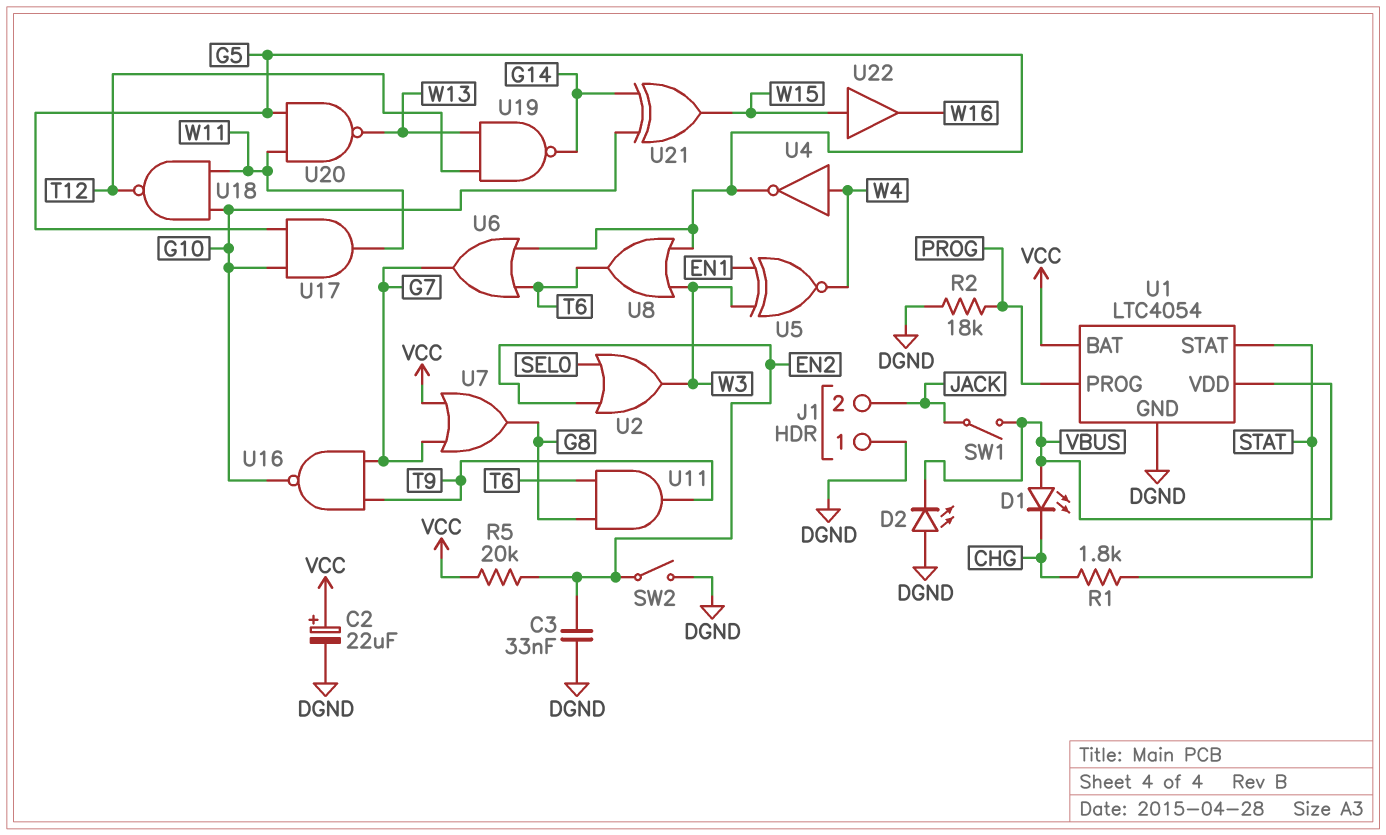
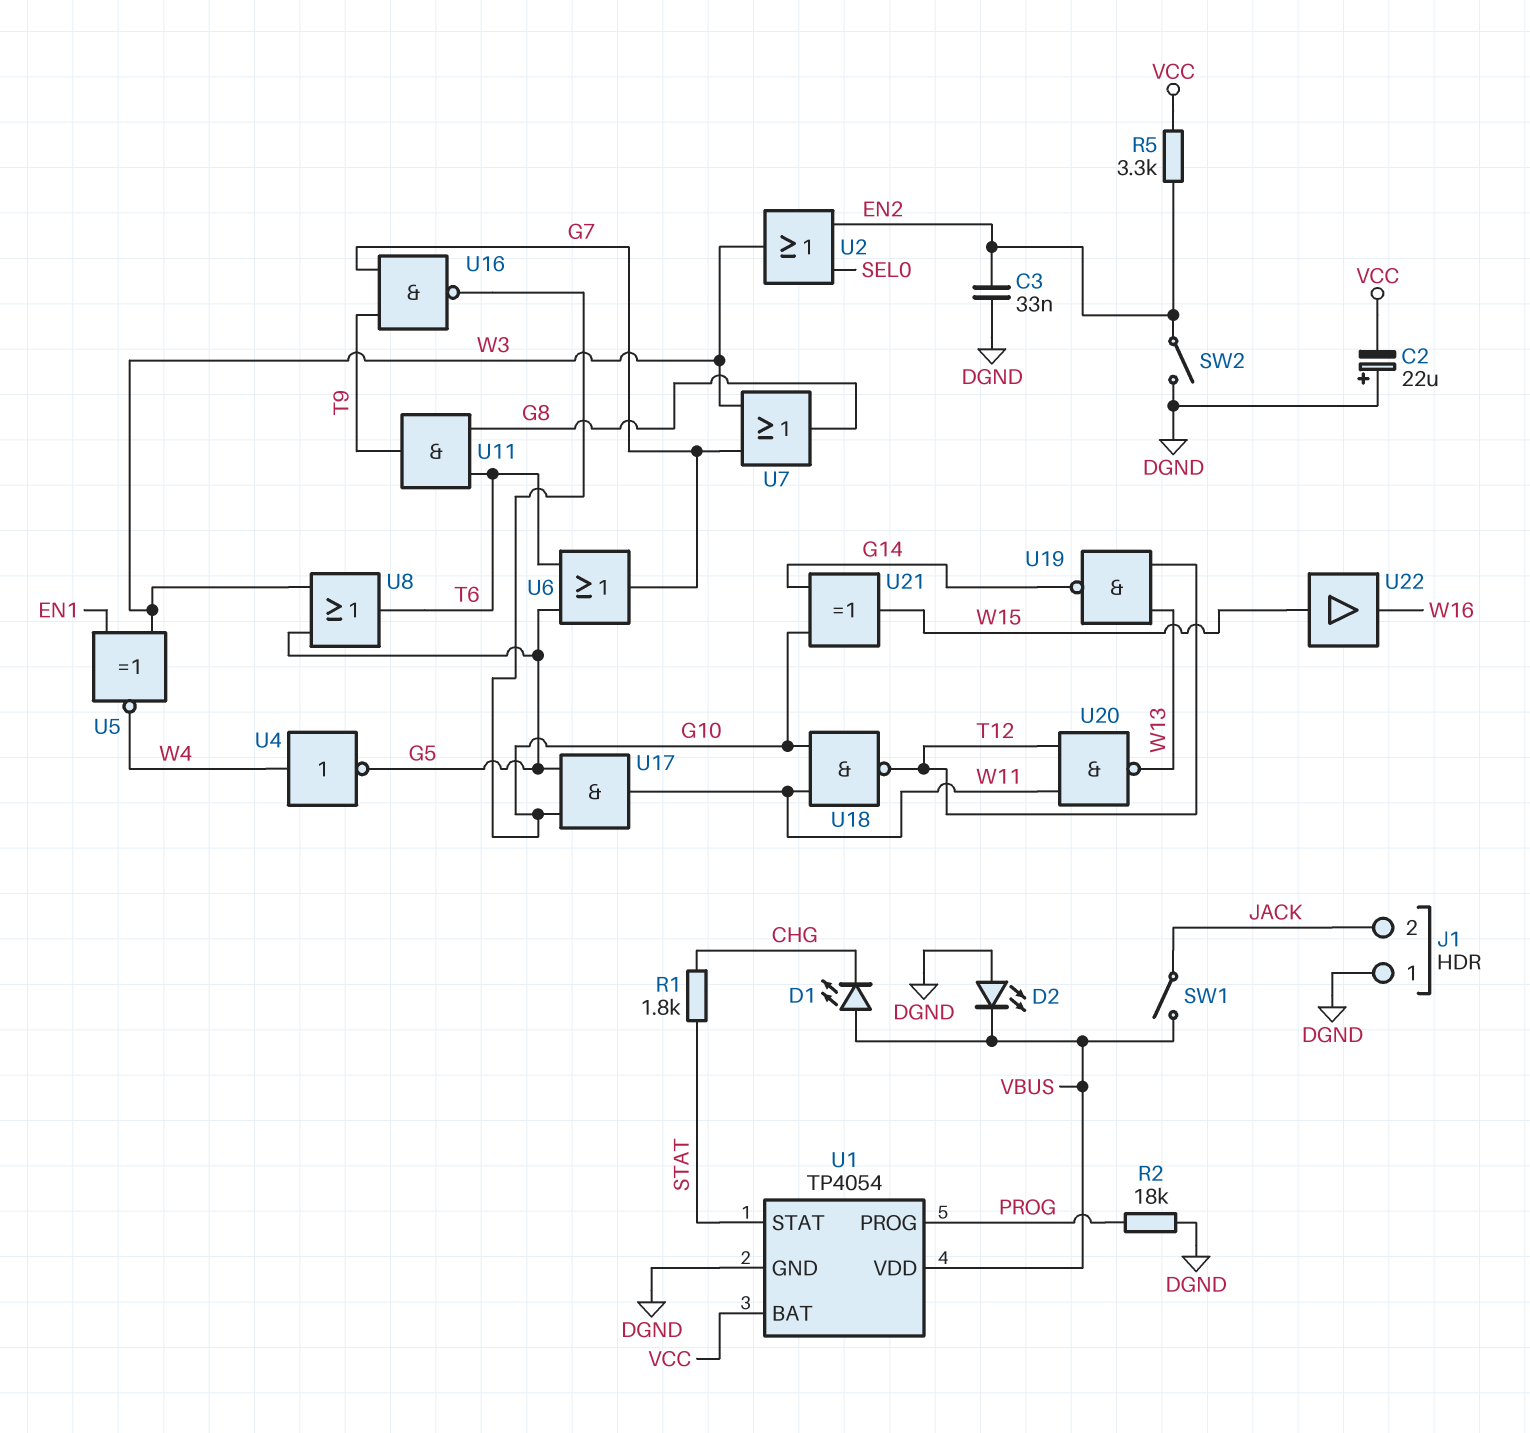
C2: 22uF (plus VCC, minus DGND) -> 22uF (plus DGND, minus VCC)
R5: 20k (EN2, VCC) -> 3.3k (EN2, VCC)
U1: LTC4054 -> TP4054
U7: OR (in G7, in VCC, out G8) -> OR (in G7, in W3, out G8)
U20: NAND (in G5, in W11, out W13) -> NAND (in T12, in W11, out W13)

